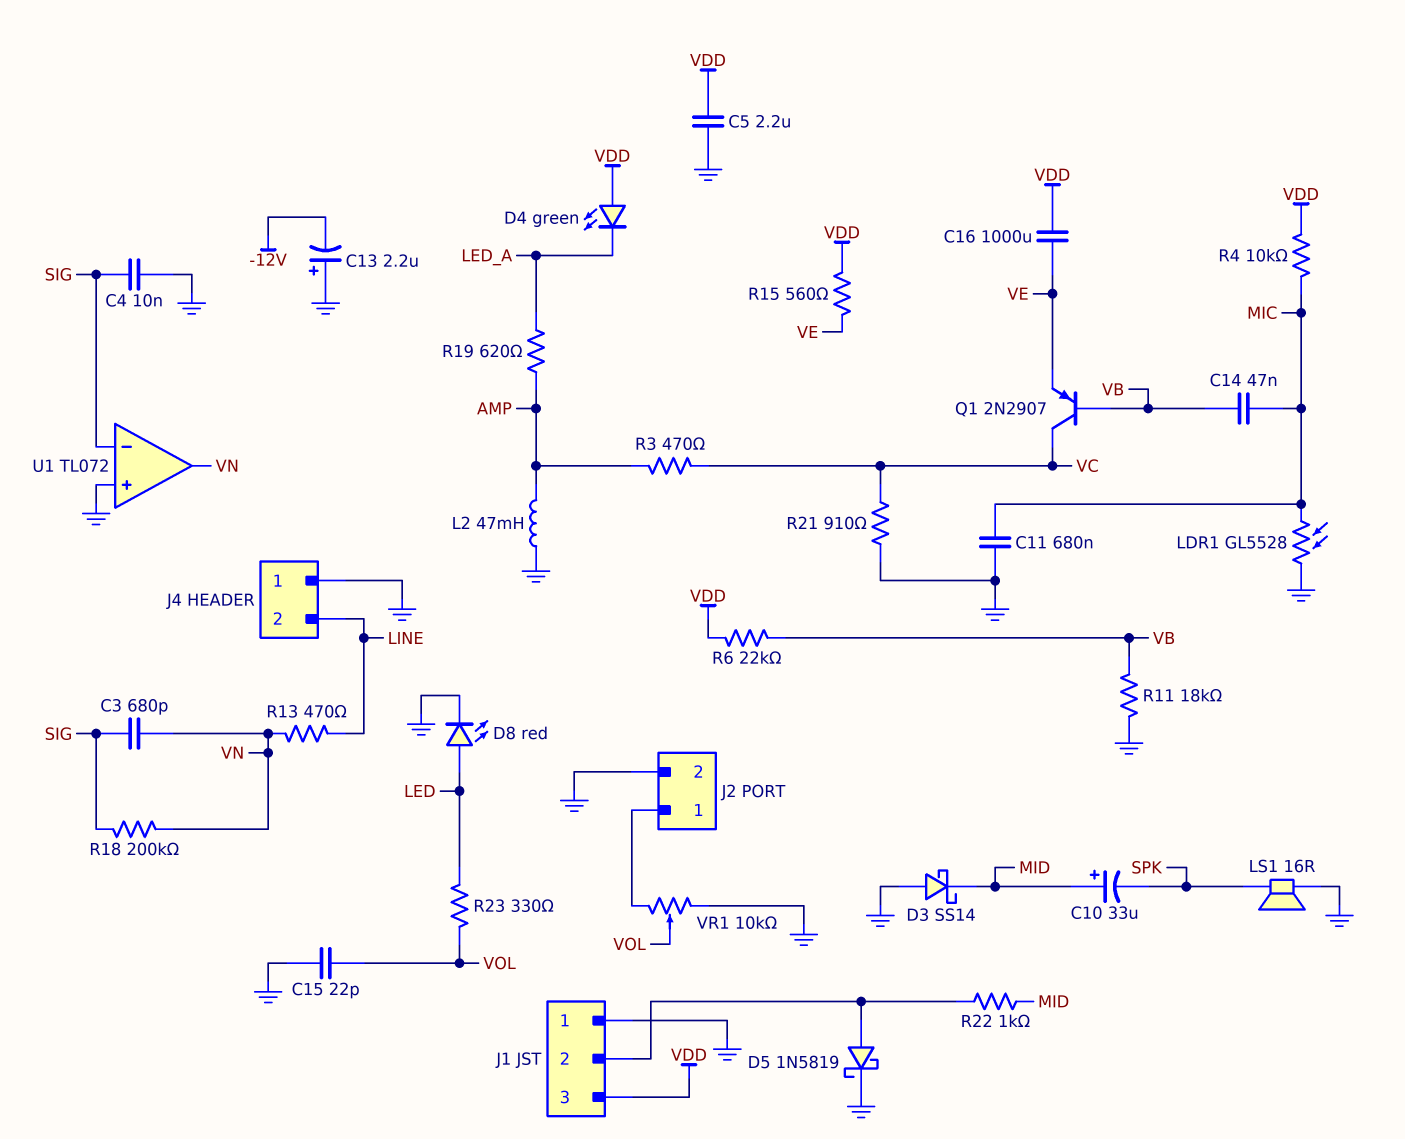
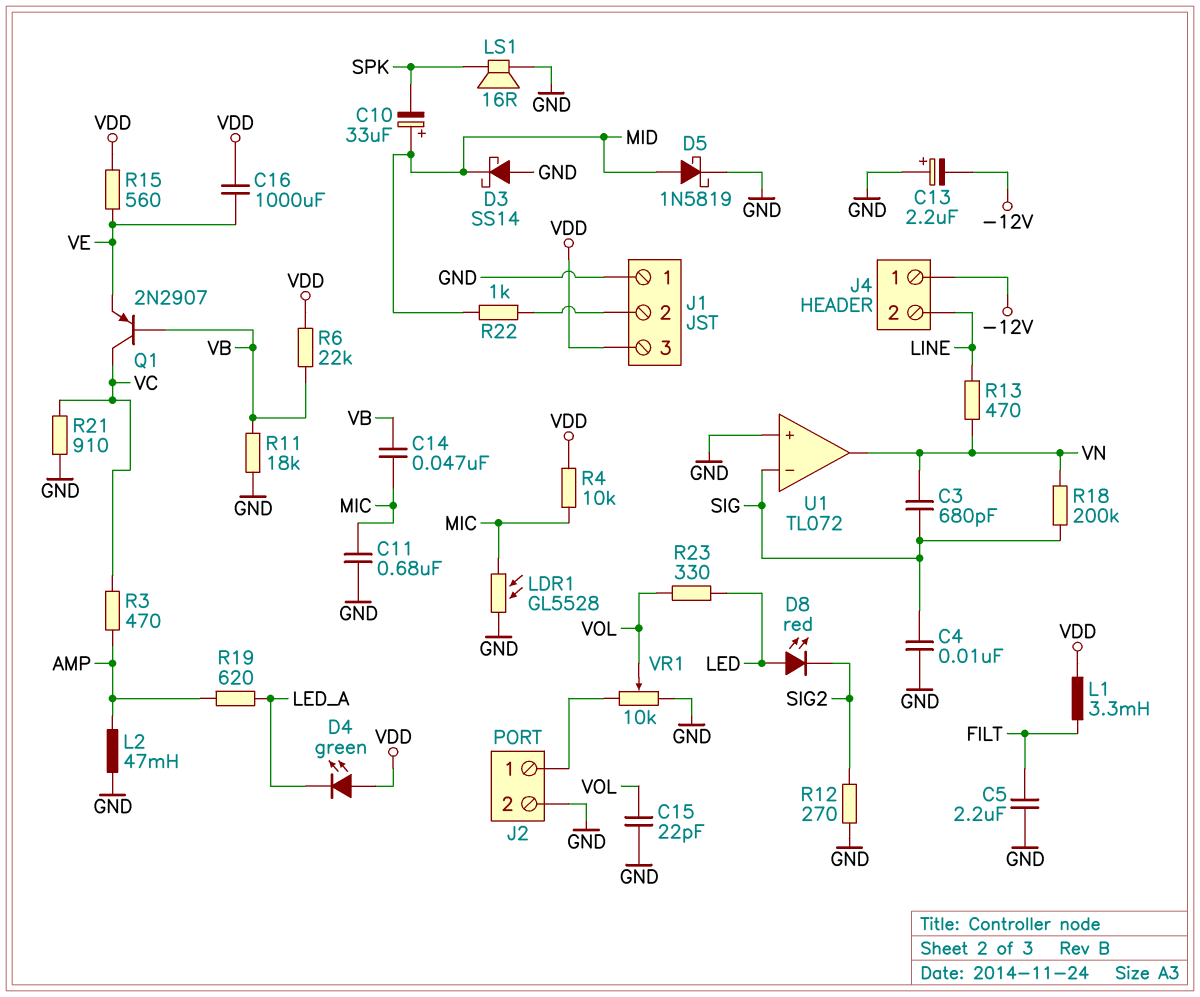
C5: 2.2uF (GND, VDD) -> 2.2uF (FILT, GND)
D5: schottky 1N5819 (A J1/2, K GND) -> schottky 1N5819 (A MID, K GND)
D8: LED red (A LED, K GND) -> LED red (A LED, K SIG2)
J4 pin 1: GND -> -12V
L1: none -> 3.3mH (FILT, VDD)
R12: none -> 270 (GND, SIG2)

